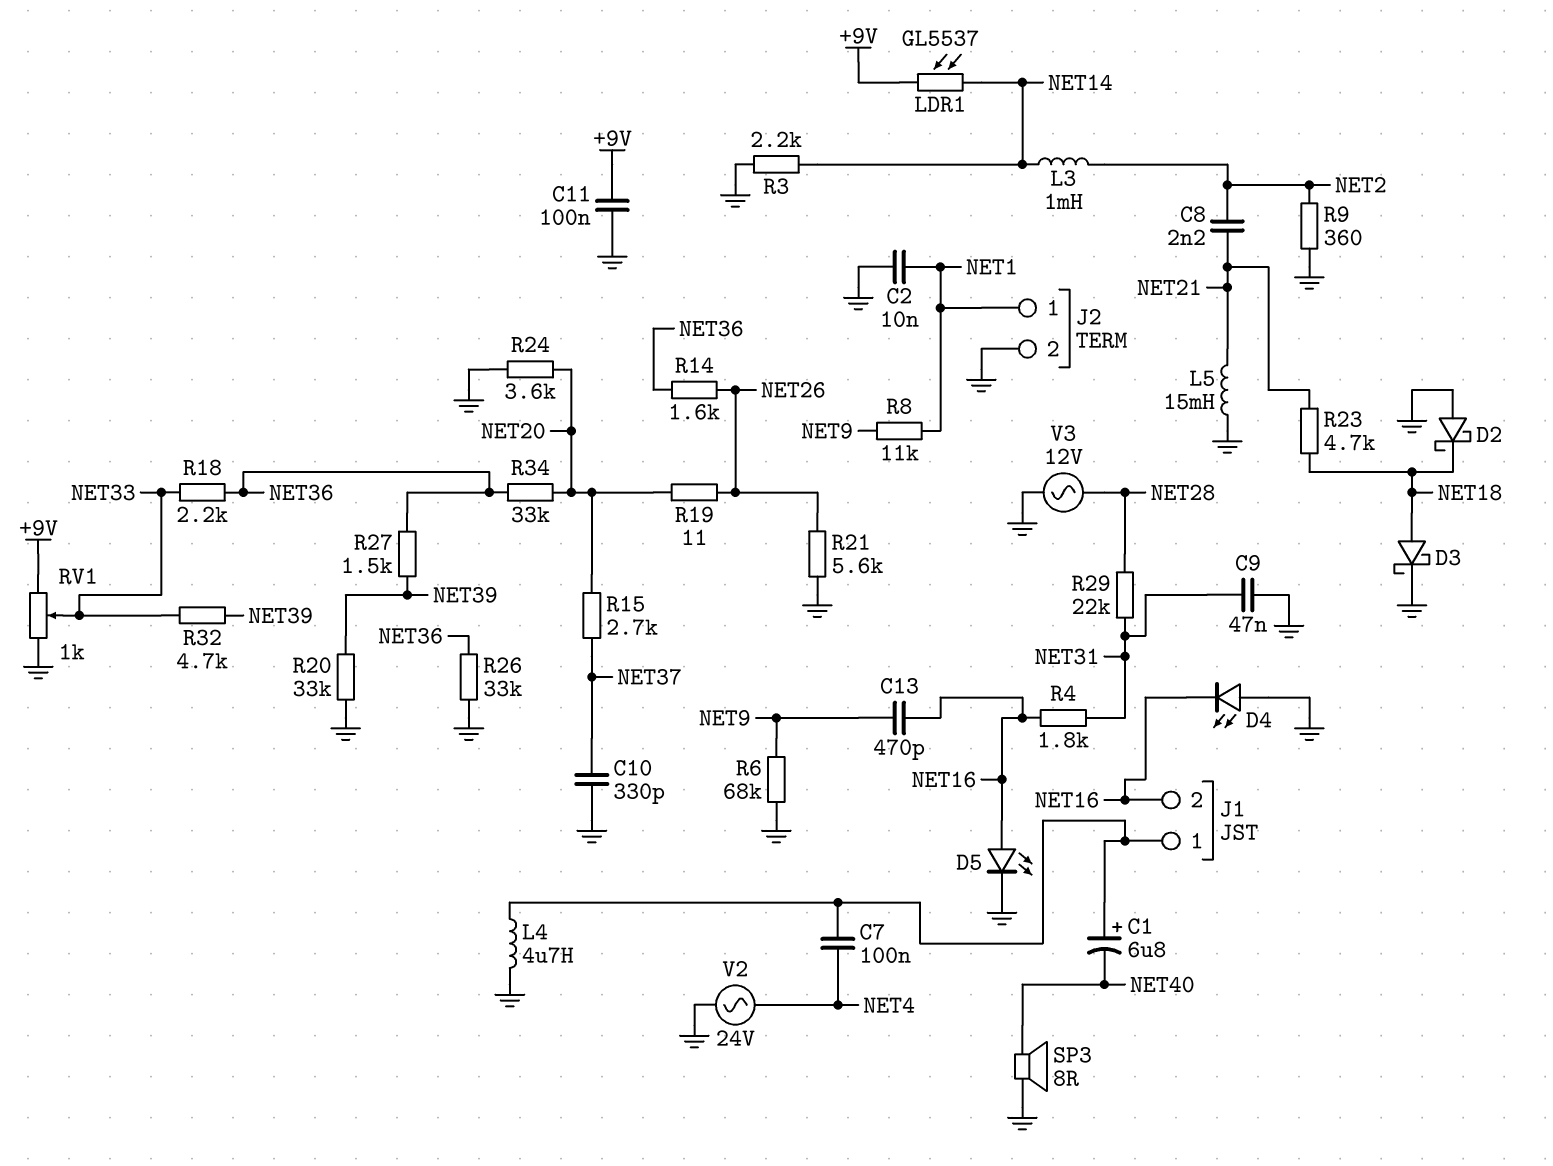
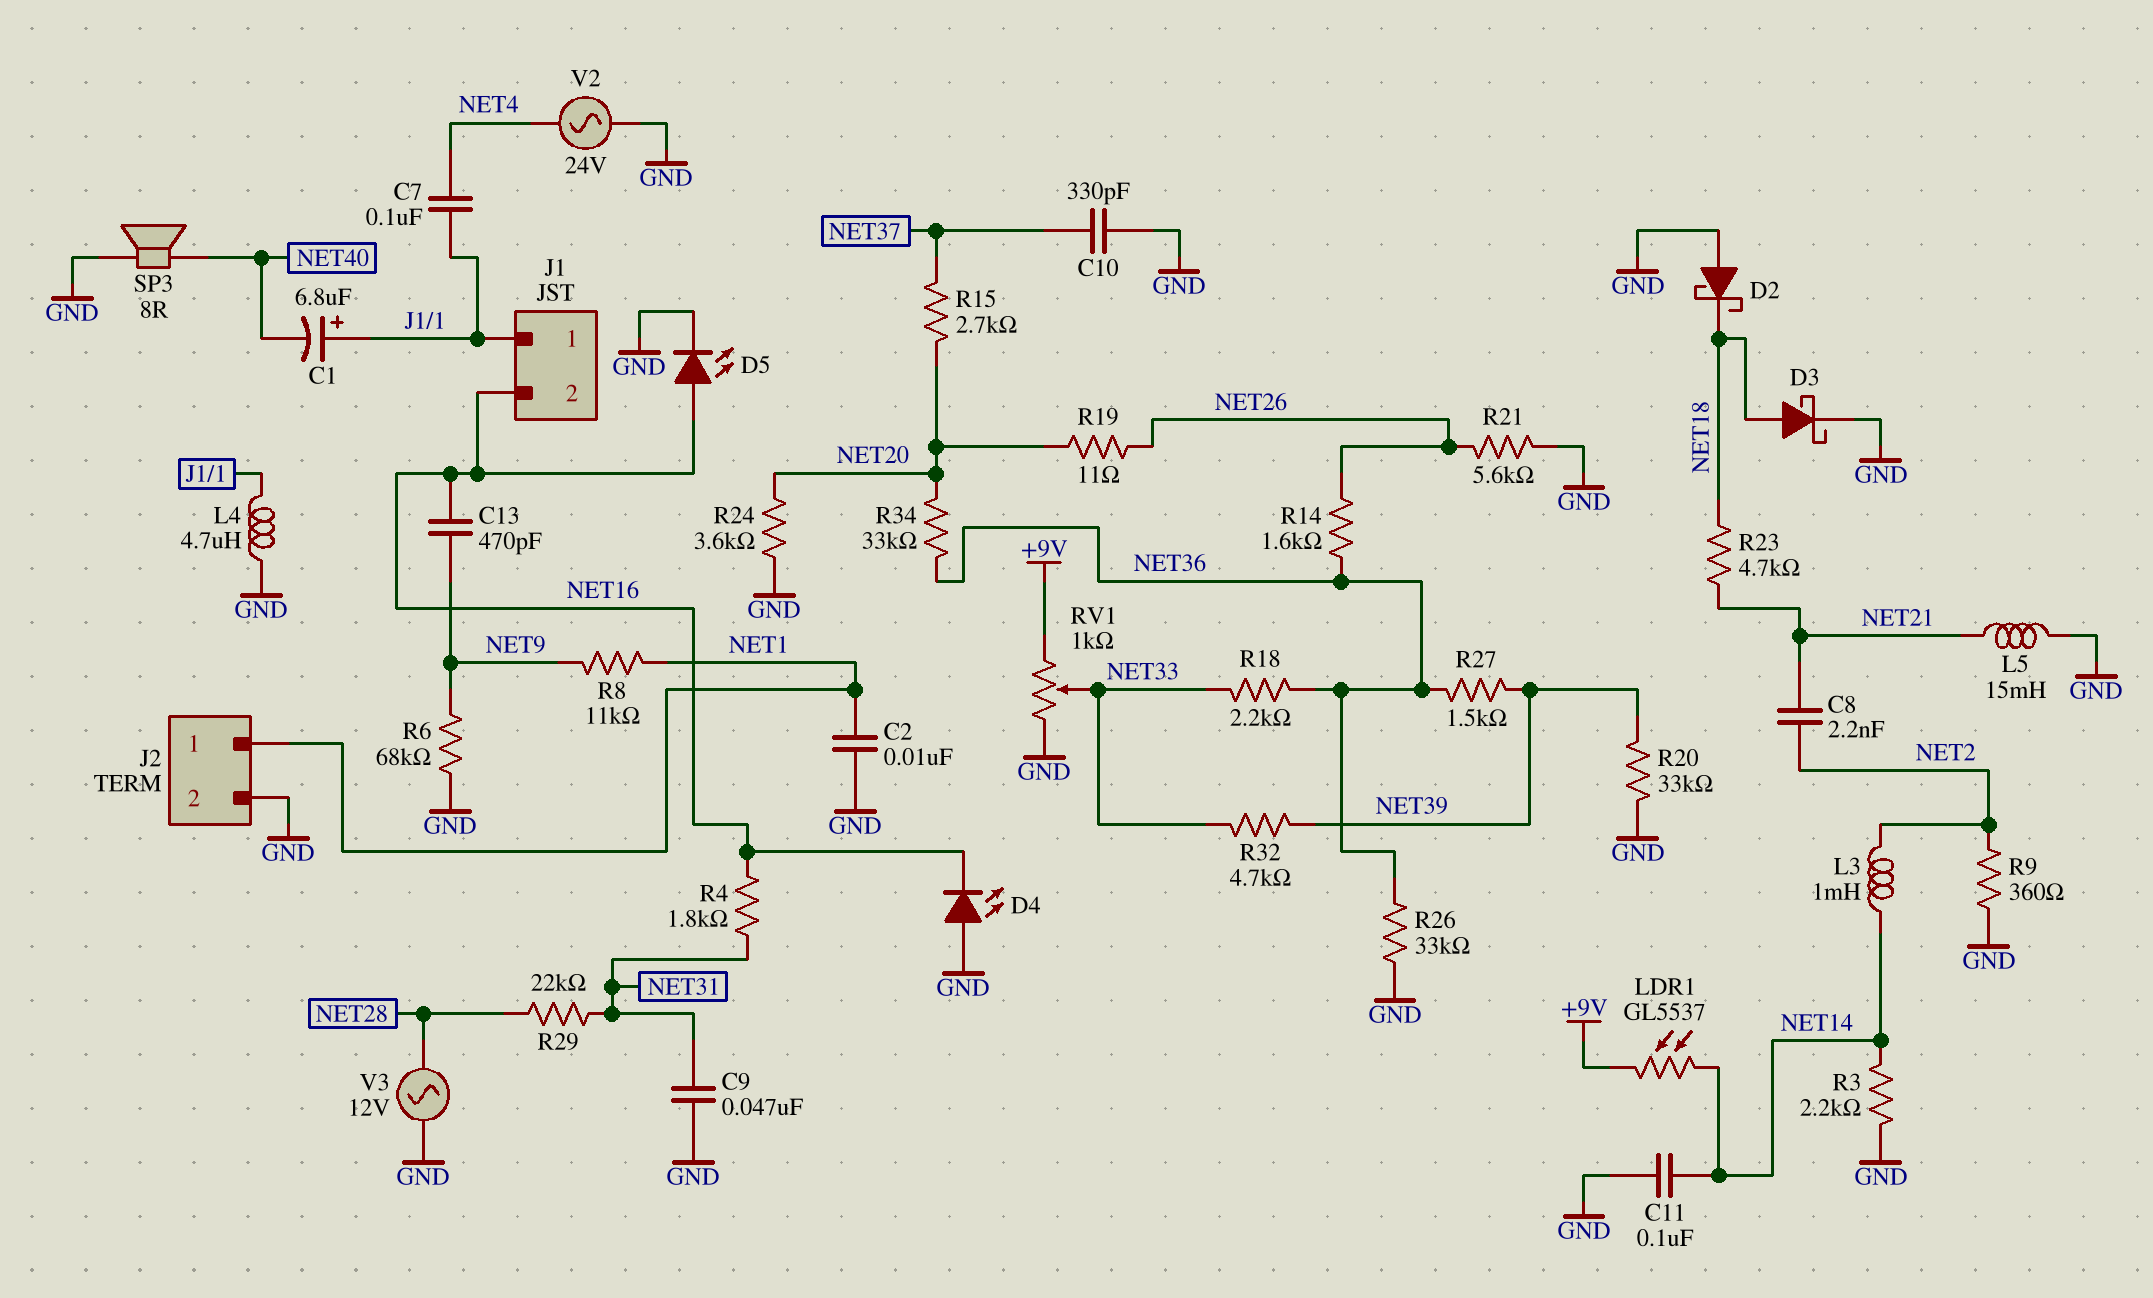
C11: 100nF (+9V, GND) -> 100nF (GND, NET14)

